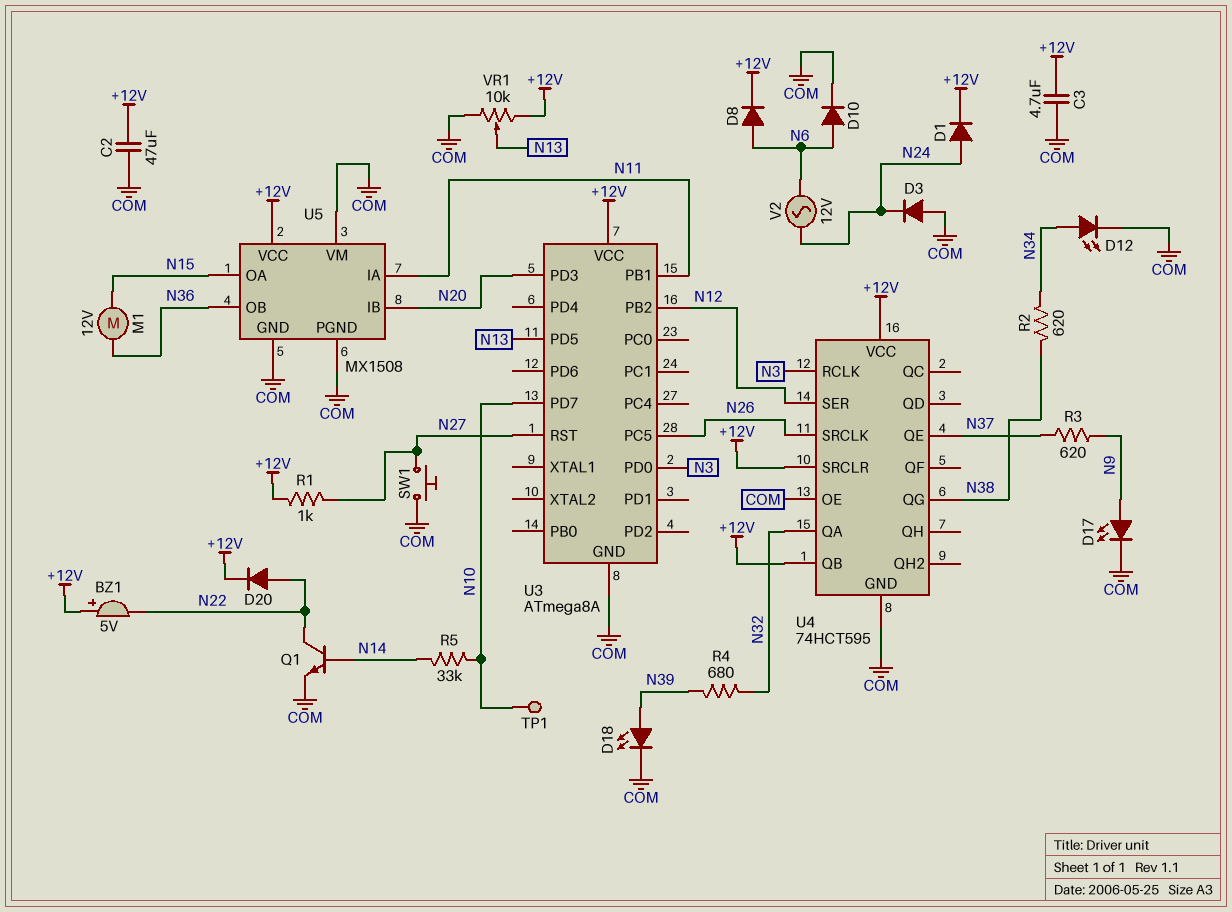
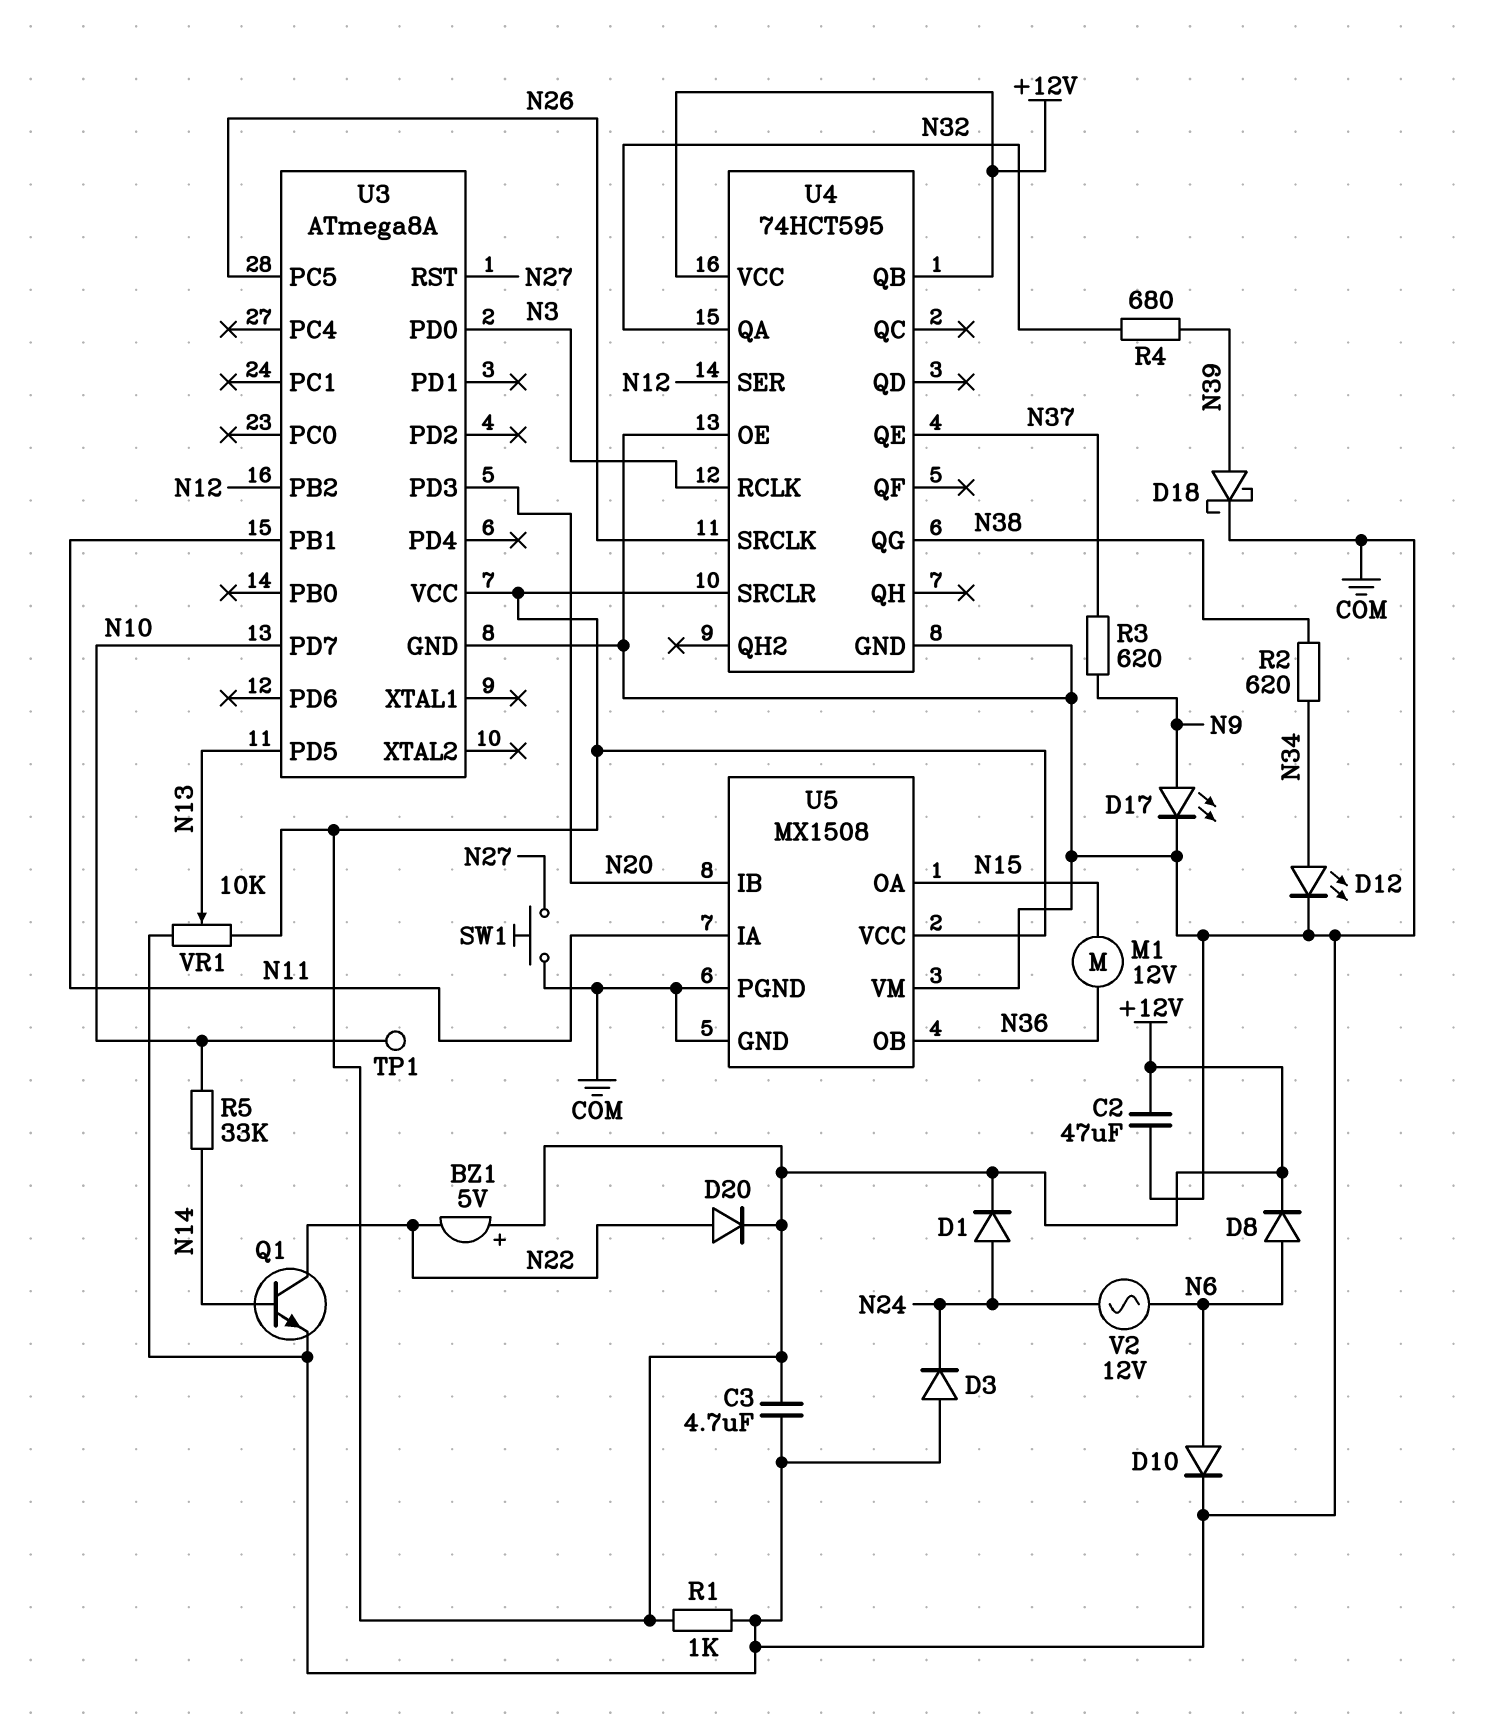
D18: LED (A N39, K COM) -> schottky (A N39, K COM)
R1: 1k (+12V, N27) -> 1k (+12V, COM)

